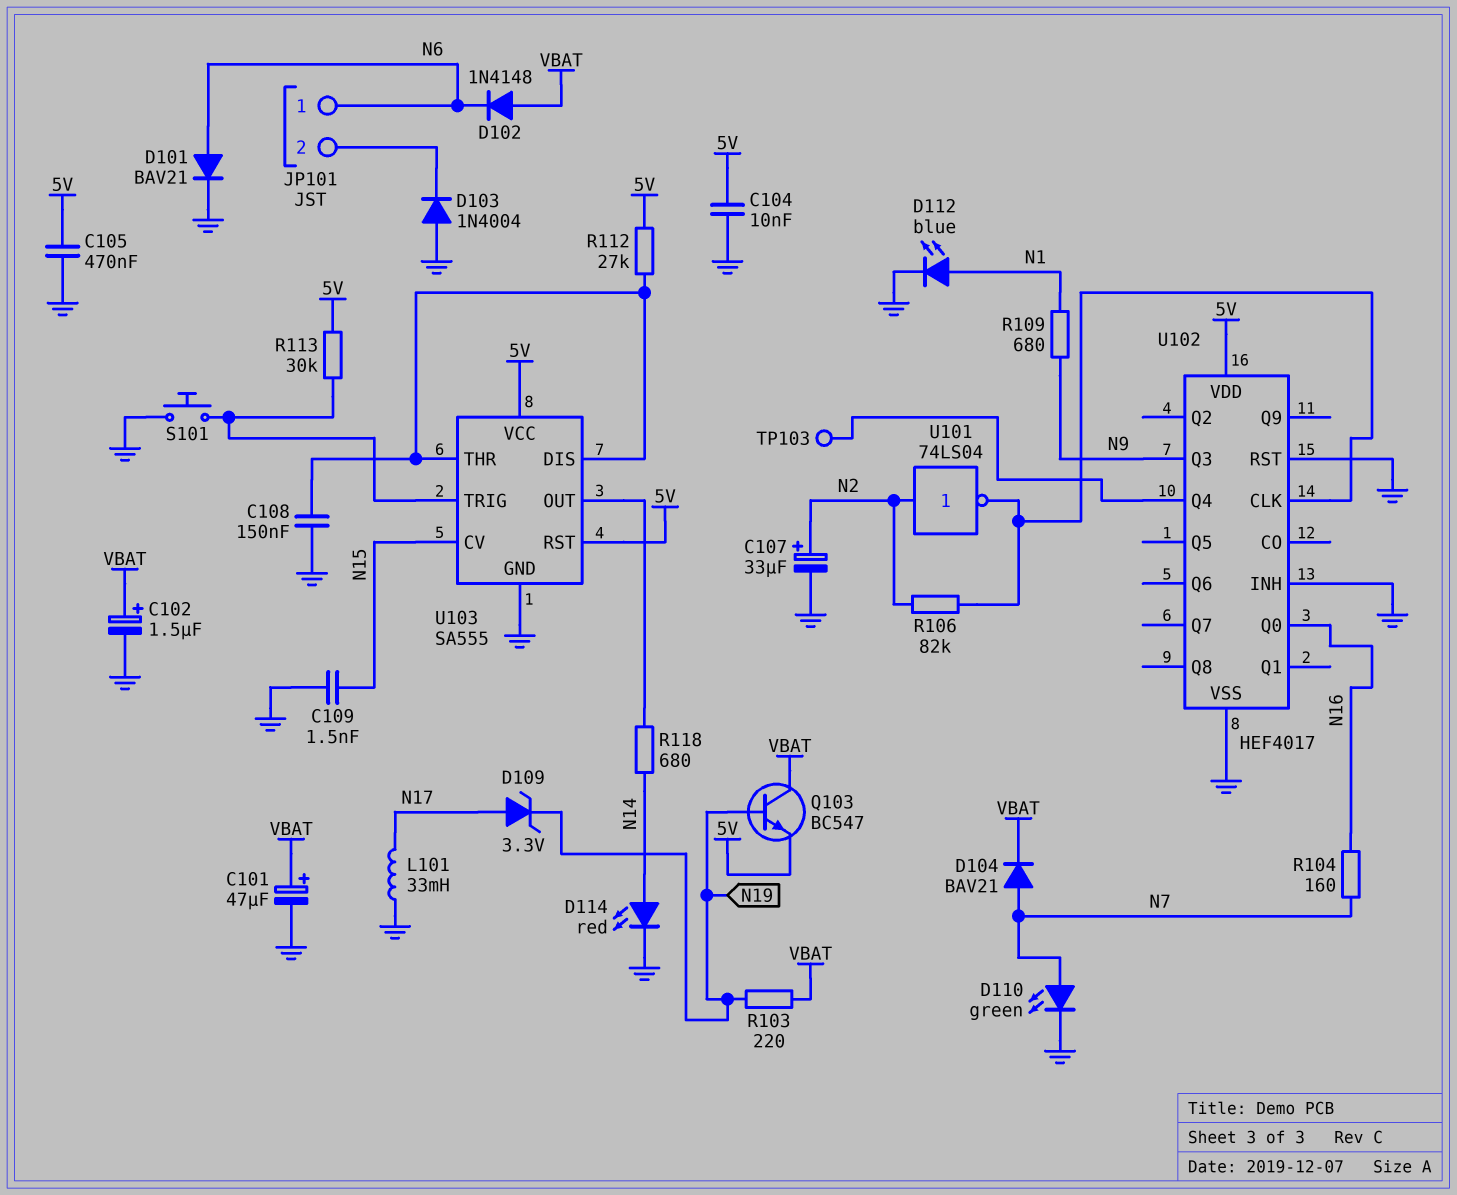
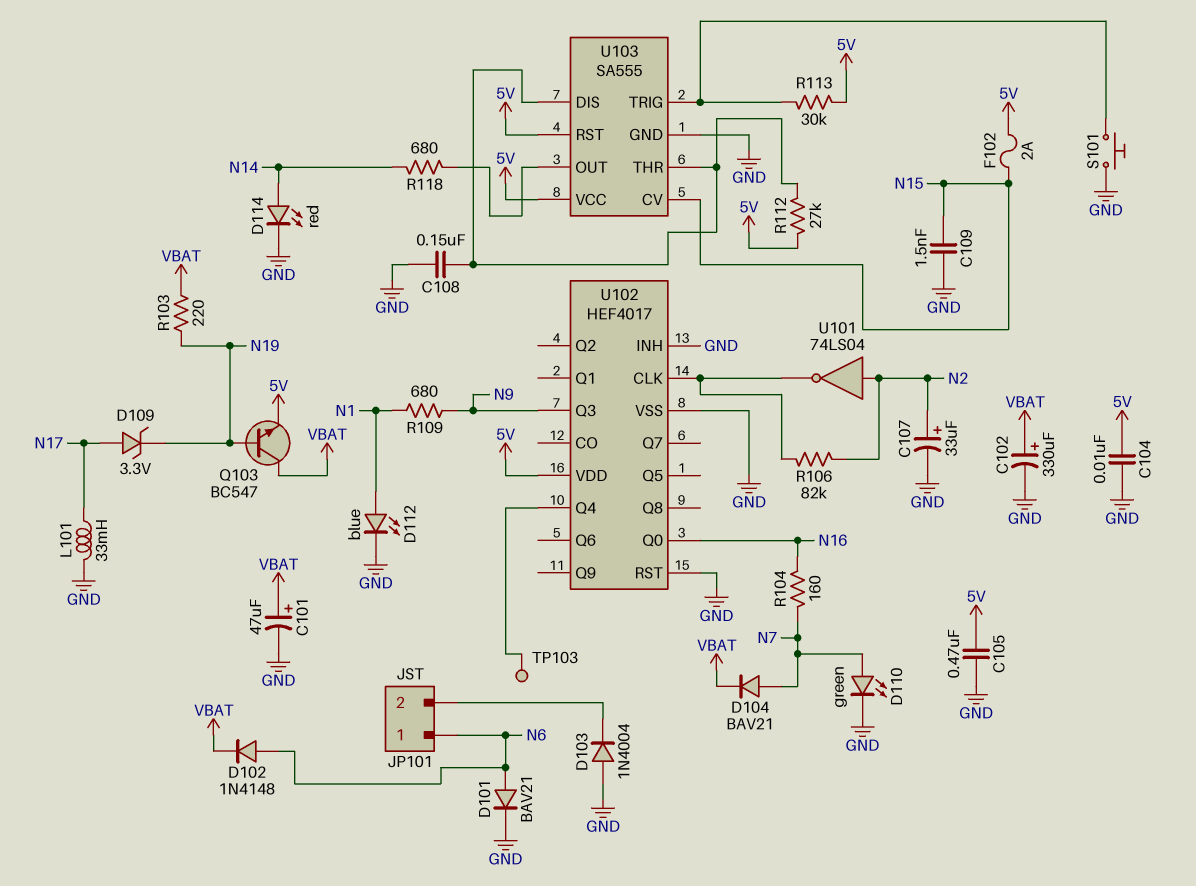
C102: 1.5uF (plus VBAT, minus GND) -> 330uF (plus VBAT, minus GND)
D102: diode 1N4148 (A VBAT, K N6) -> diode 1N4148 (A N6, K VBAT)
F102: none -> 2A (5V, N15)

